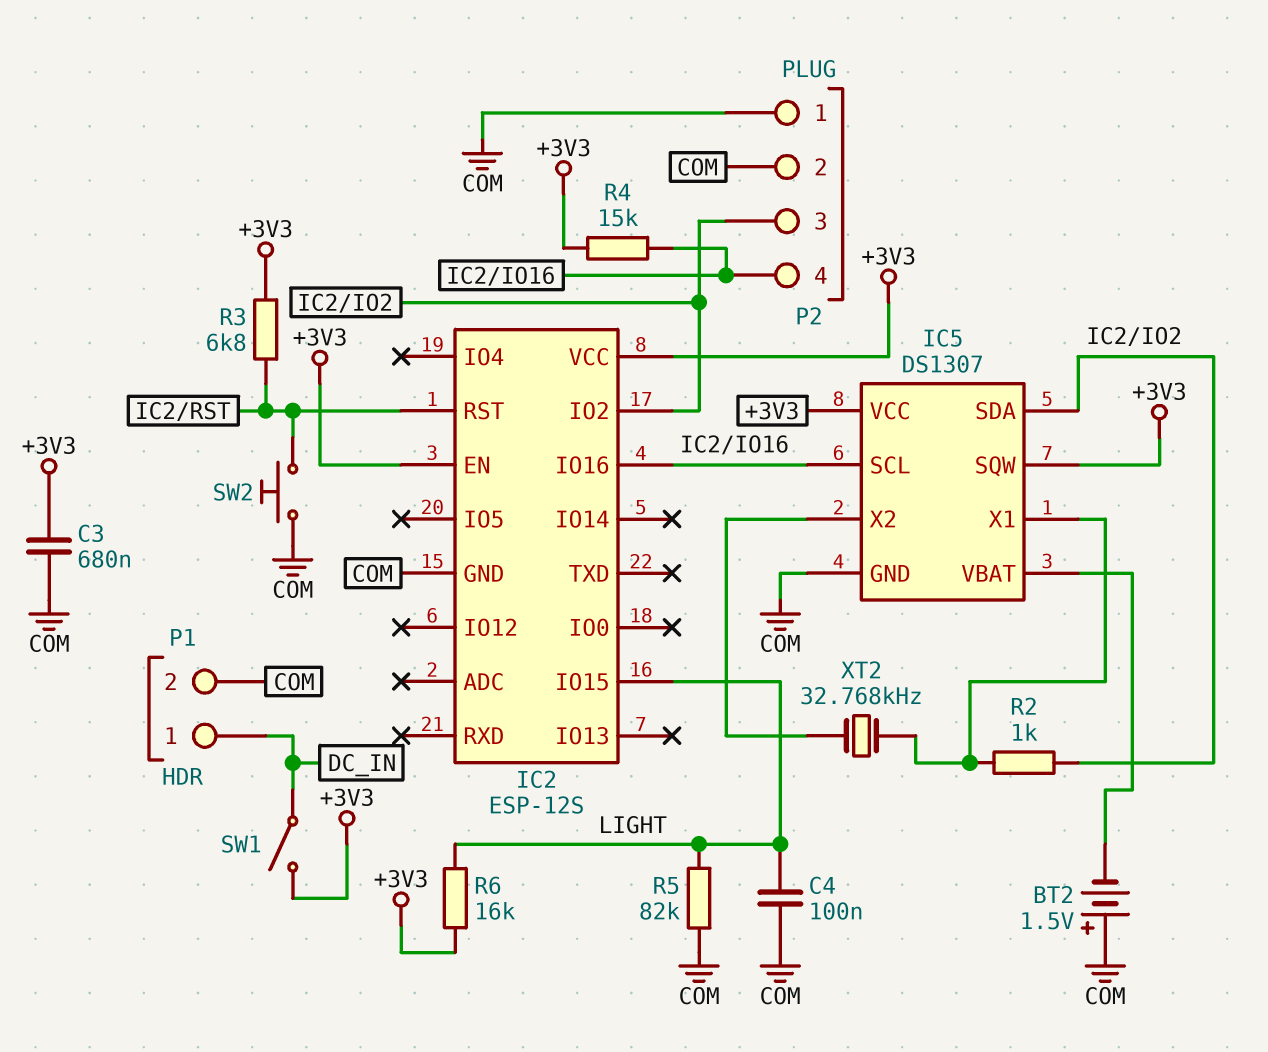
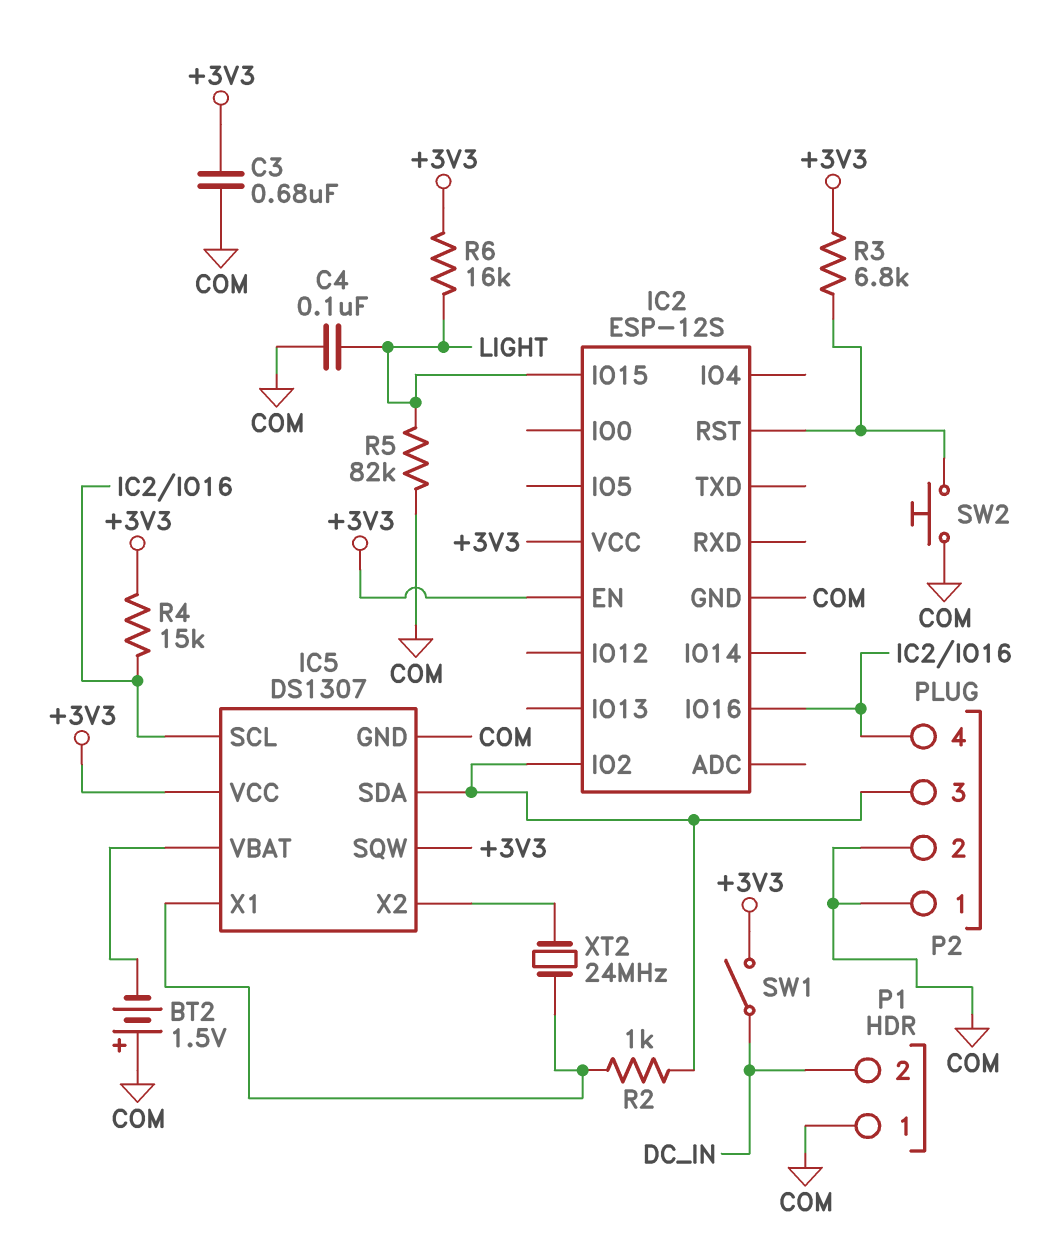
P1 pin 1: DC_IN -> COM
P1 pin 2: COM -> DC_IN
XT2: 32.768kHz (IC5/X1, IC5/X2) -> 24MHz (IC5/X1, IC5/X2)

